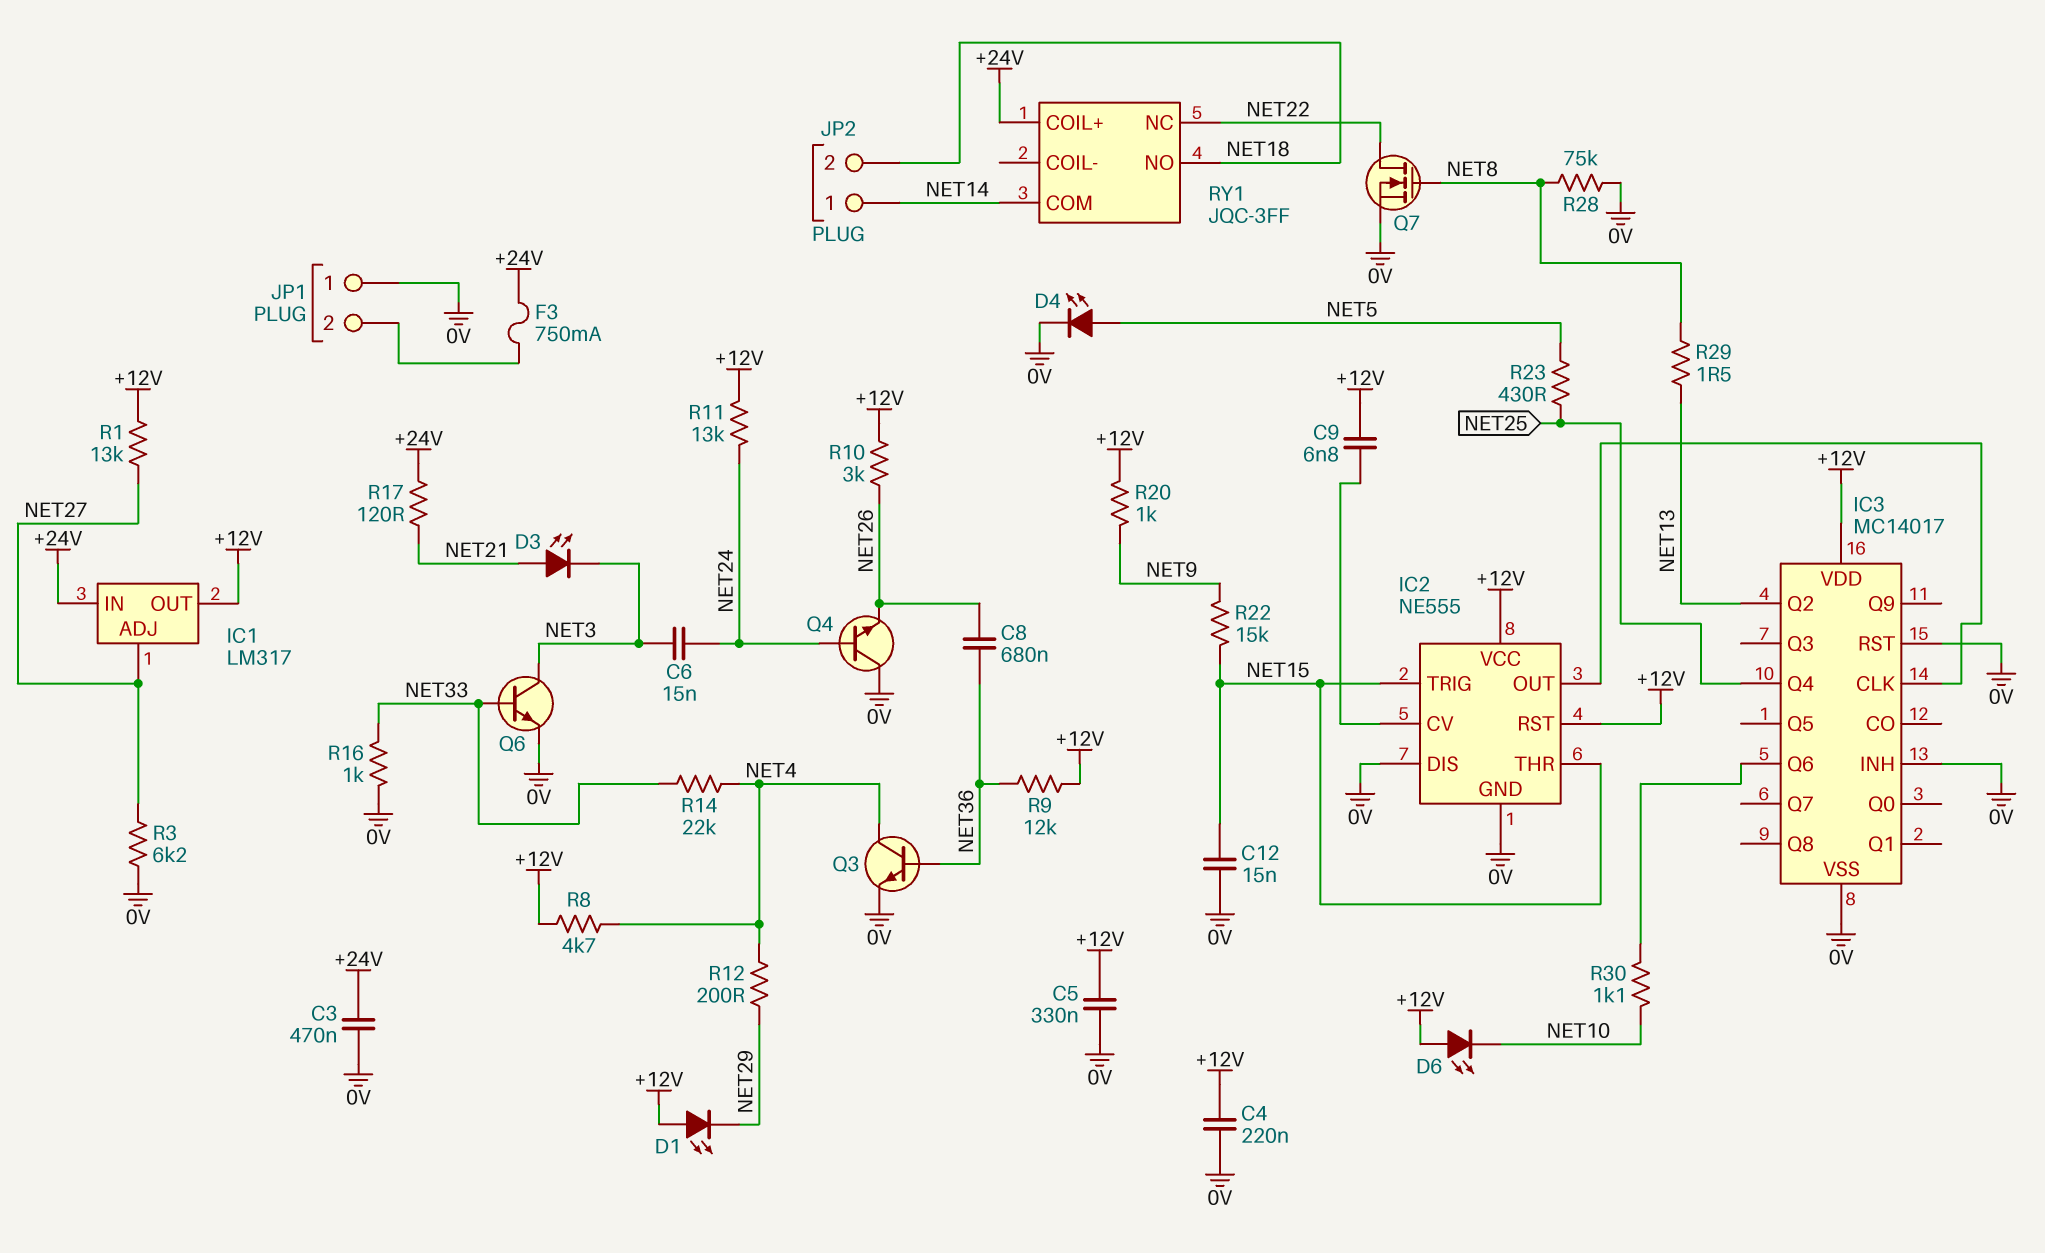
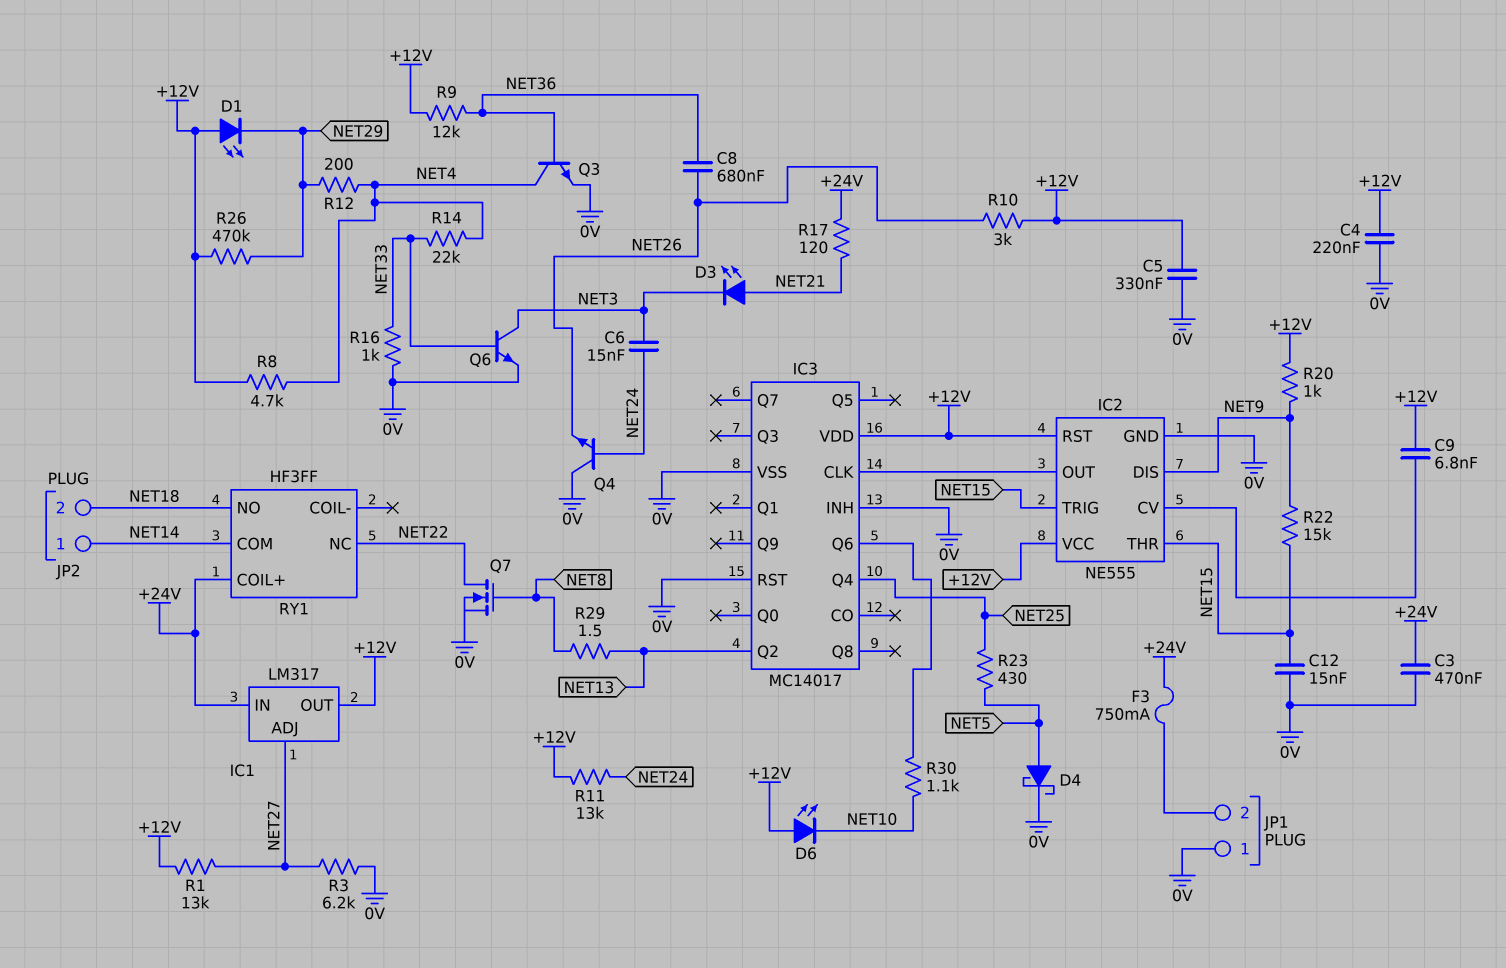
D4: LED (A NET5, K 0V) -> schottky (A NET5, K 0V)
IC2 pin DIS: 0V -> NET9
R26: none -> 470k (+12V, NET29)
R28: 75k (0V, NET8) -> none
RY1: JQC-3FF -> HF3FF

